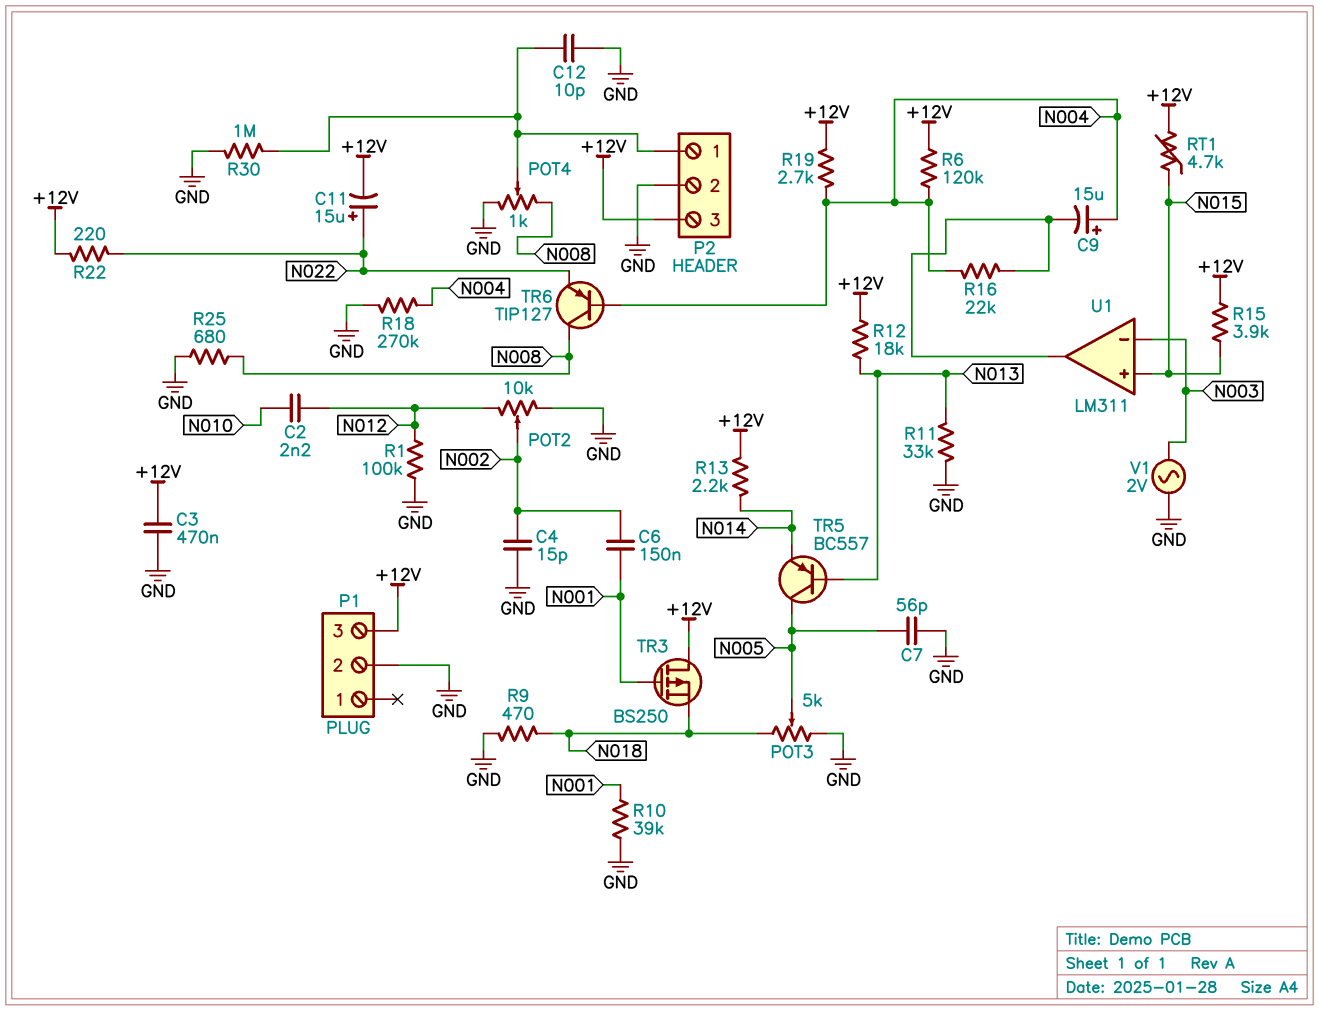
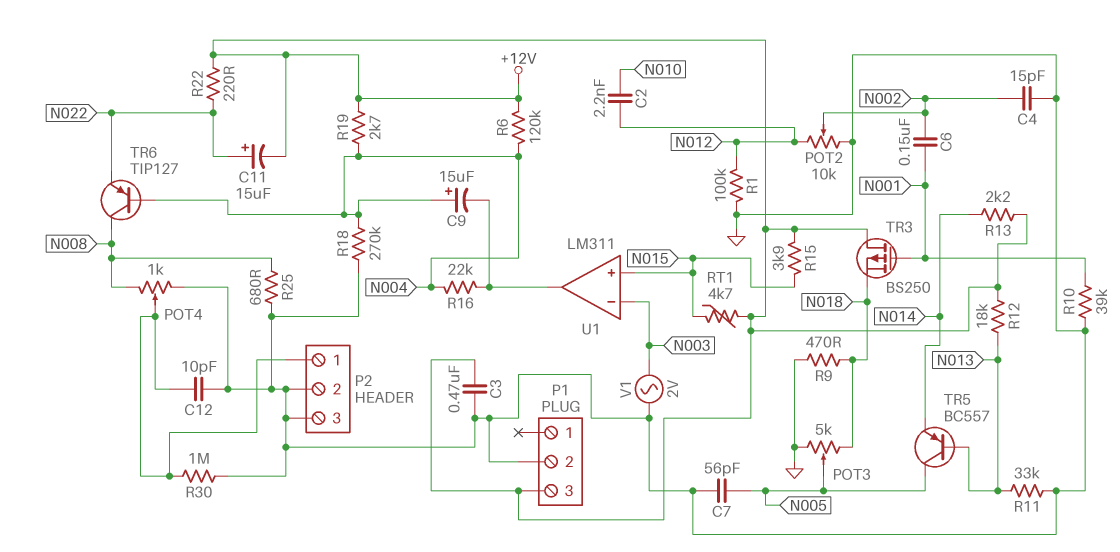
P2 pin 3: +12V -> GND

